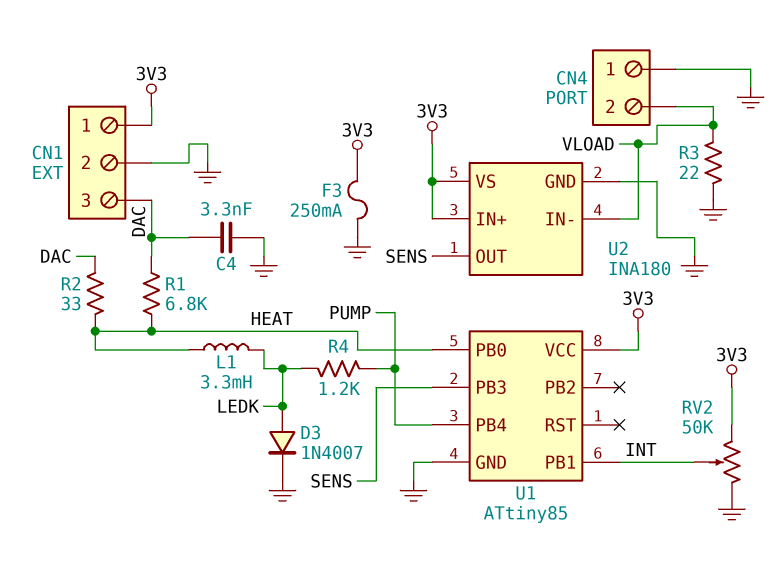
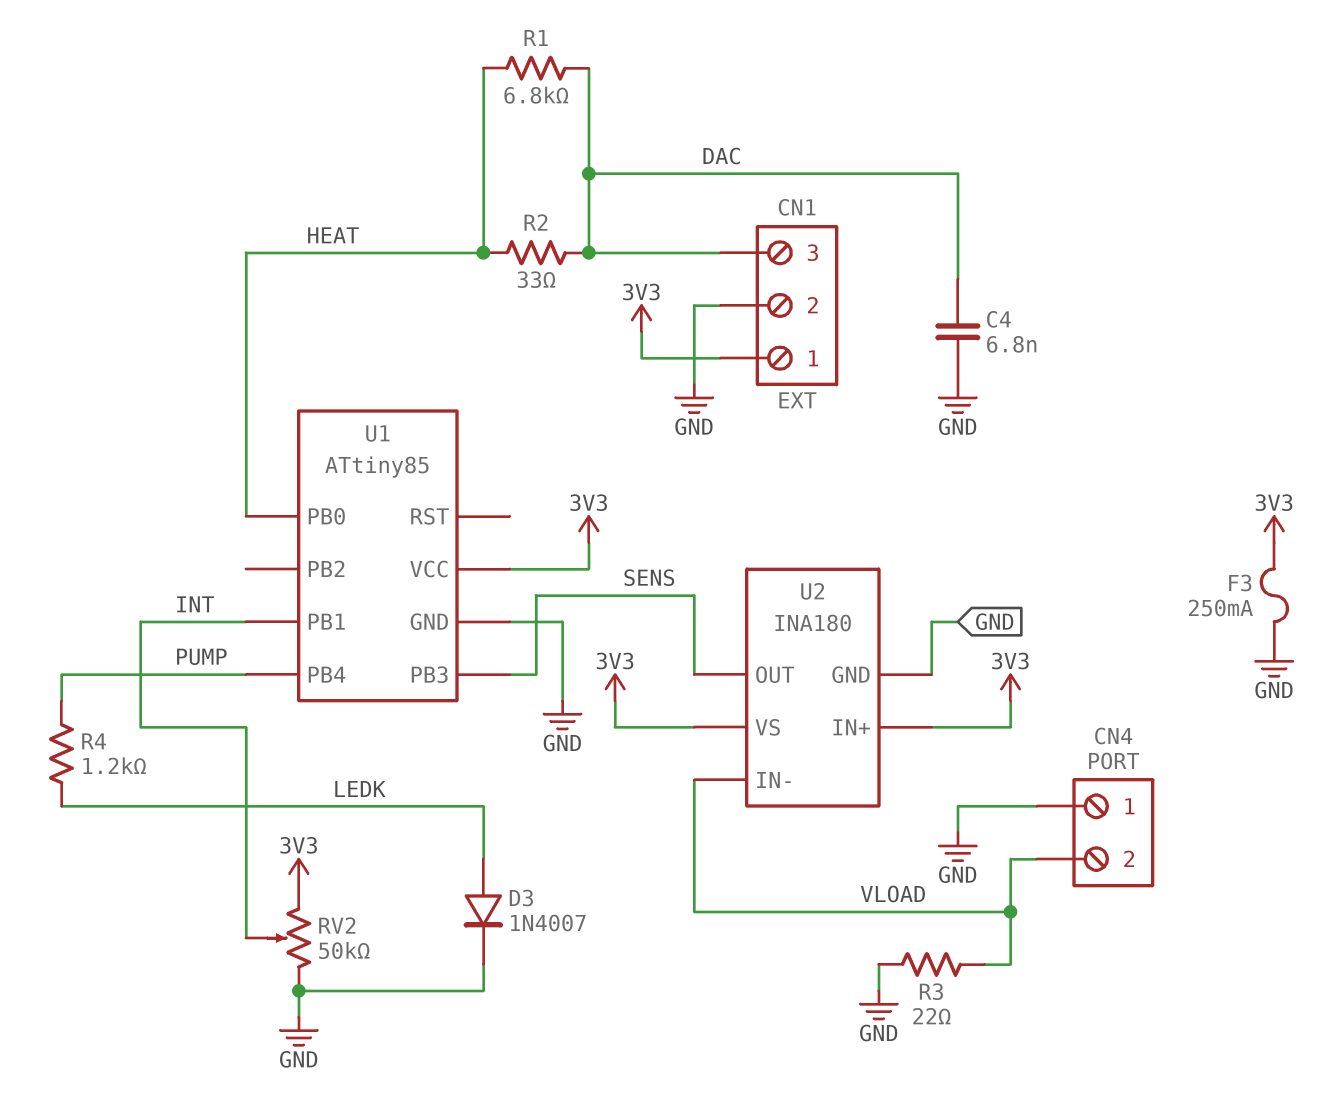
C4: 3.3nF (DAC, GND) -> 6.8nF (DAC, GND)
L1: 3.3mH (HEAT, LEDK) -> none

